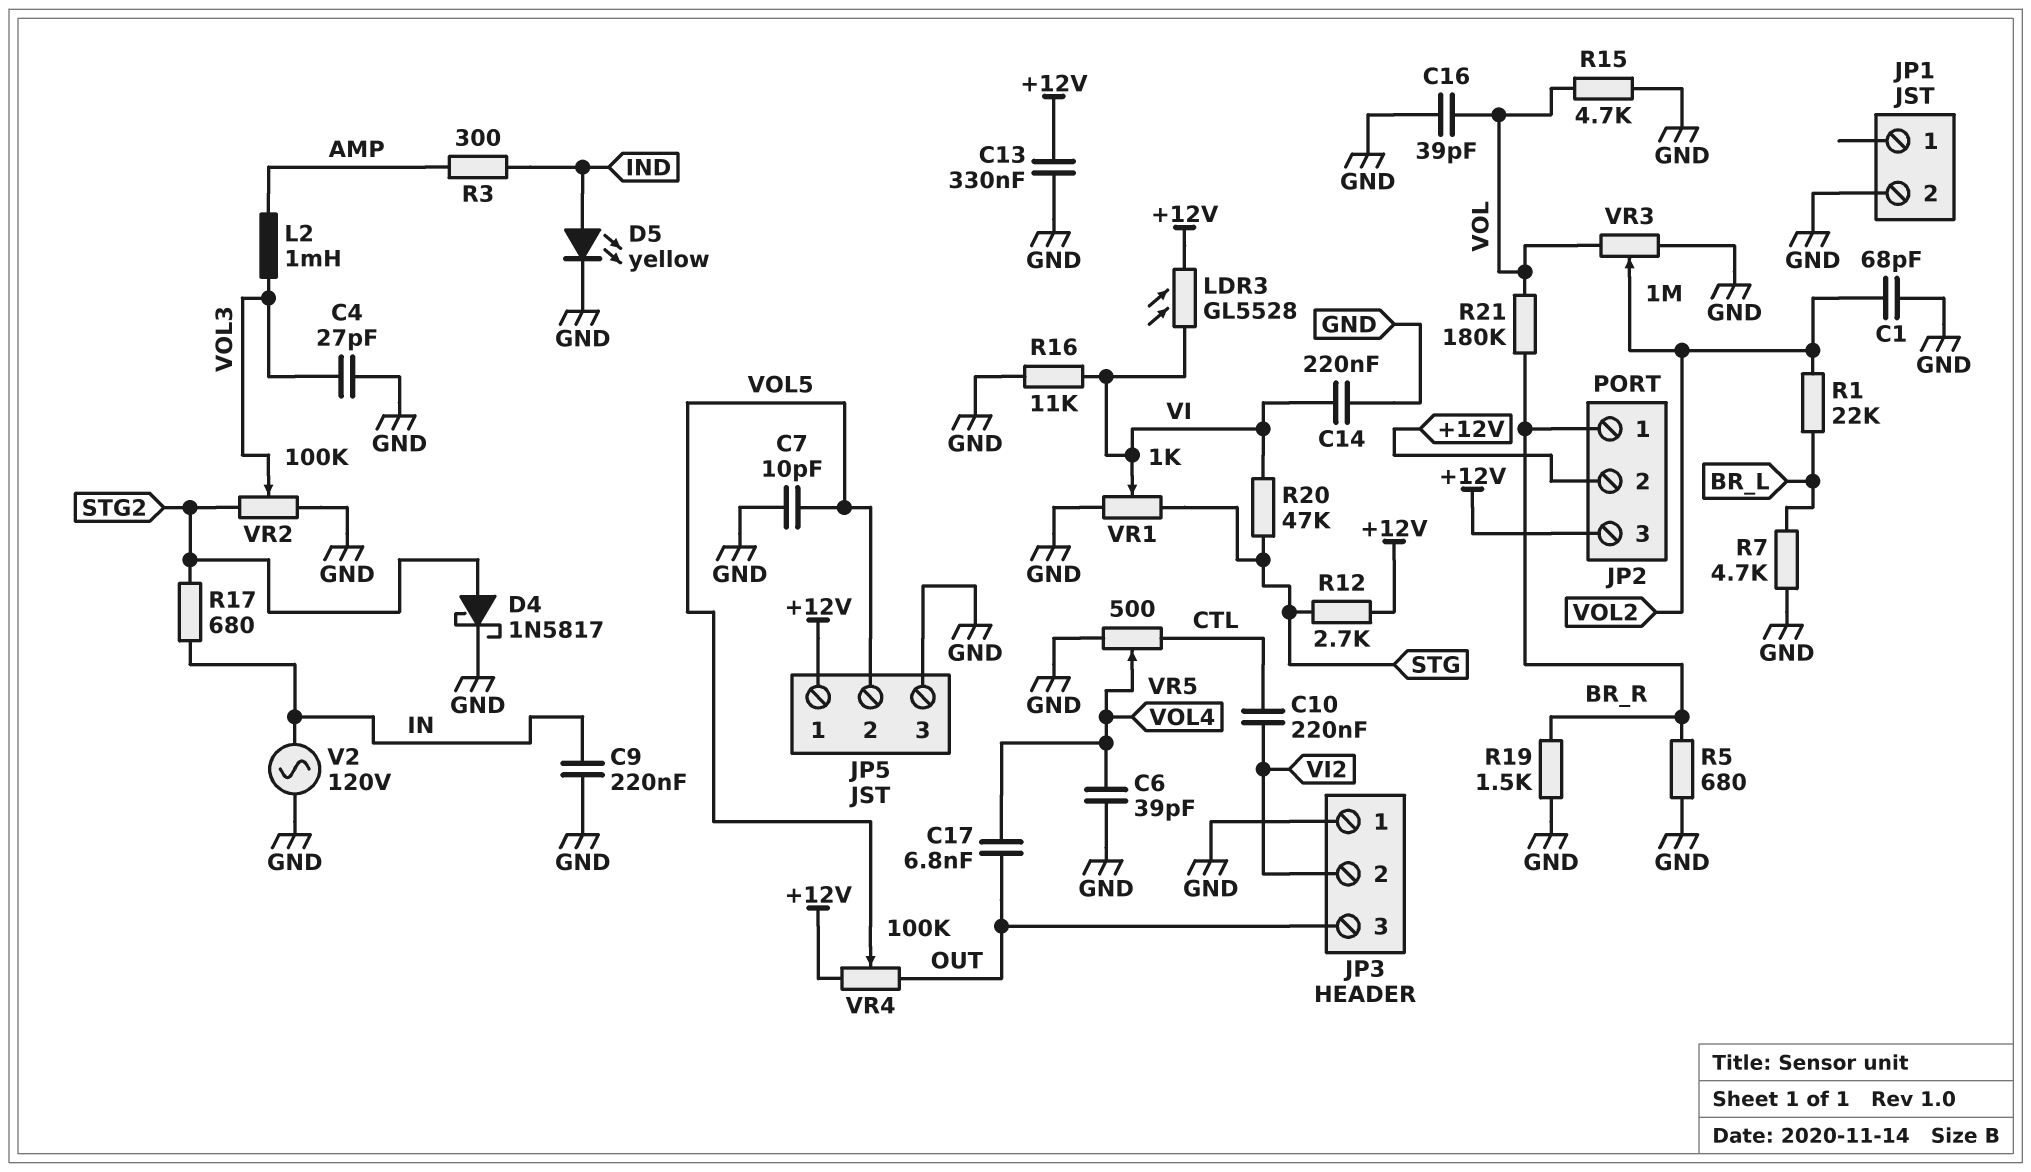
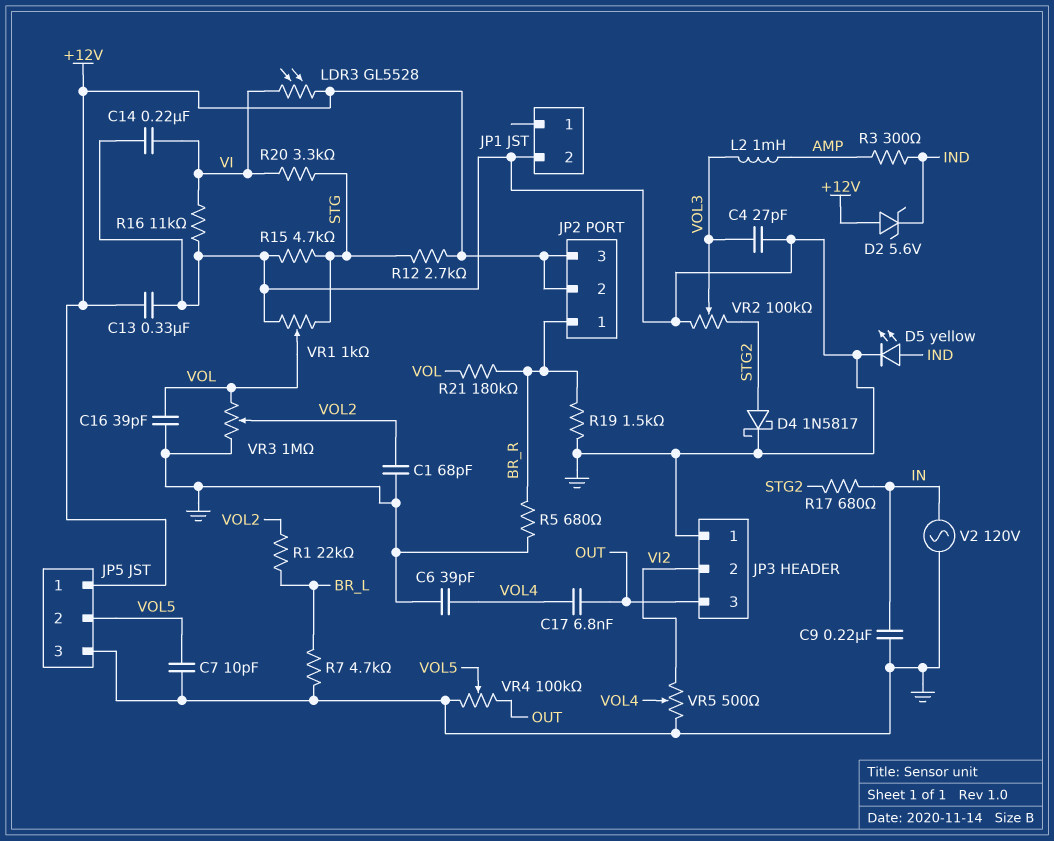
C10: 220nF (CTL, VI2) -> none
D2: none -> zener 5.6V (A +12V, K IND)
R15: 4.7k (GND, VOL) -> 4.7k (GND, STG)
R20: 47k (STG, VI) -> 3.3k (STG, VI)
VR1: 1k (GND, STG, wiper VI) -> 1k (GND, STG, wiper VOL)
VR4: 100k (+12V, OUT, wiper VOL5) -> 100k (GND, OUT, wiper VOL5)
VR5: 500 (CTL, GND, wiper VOL4) -> 500 (GND, VI2, wiper VOL4)

